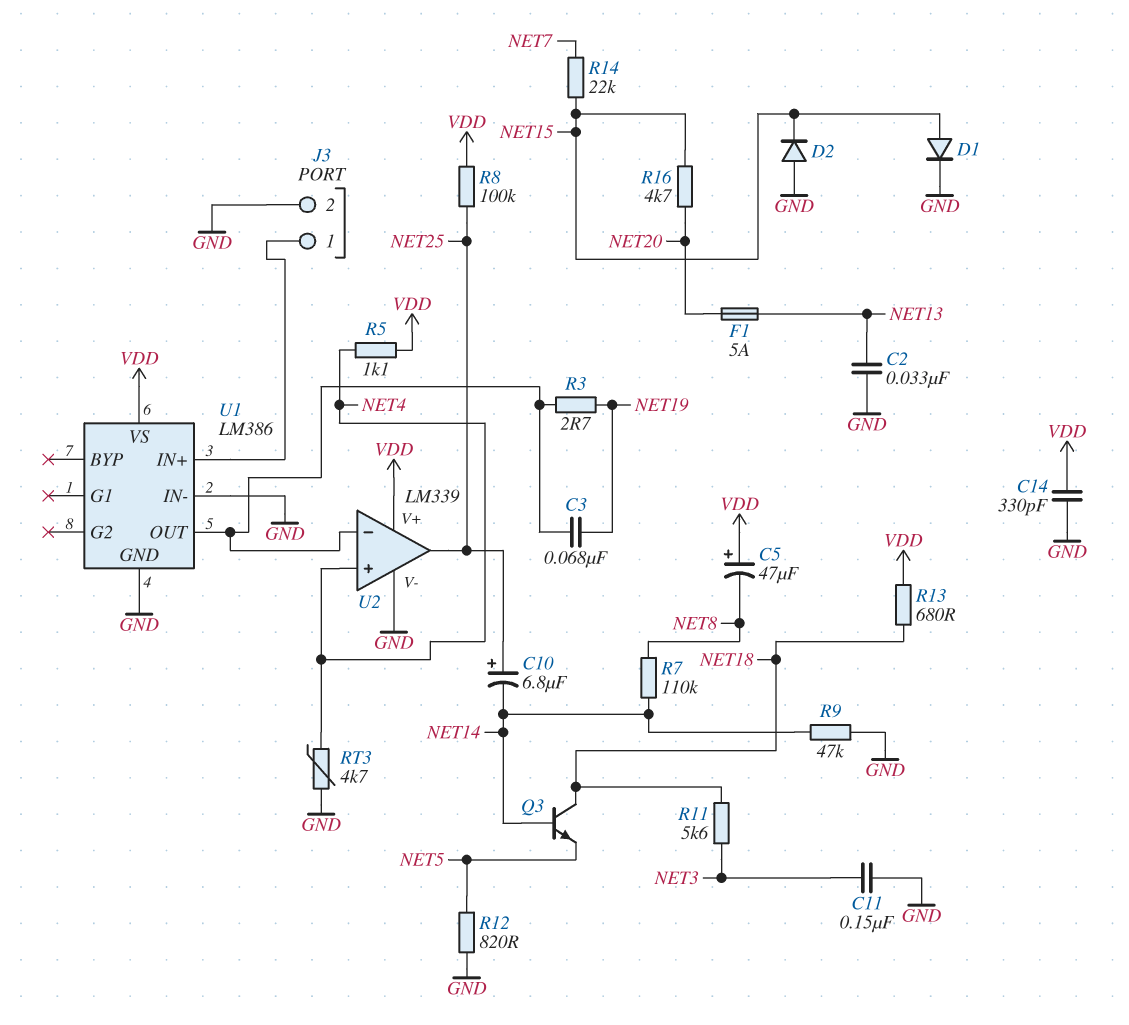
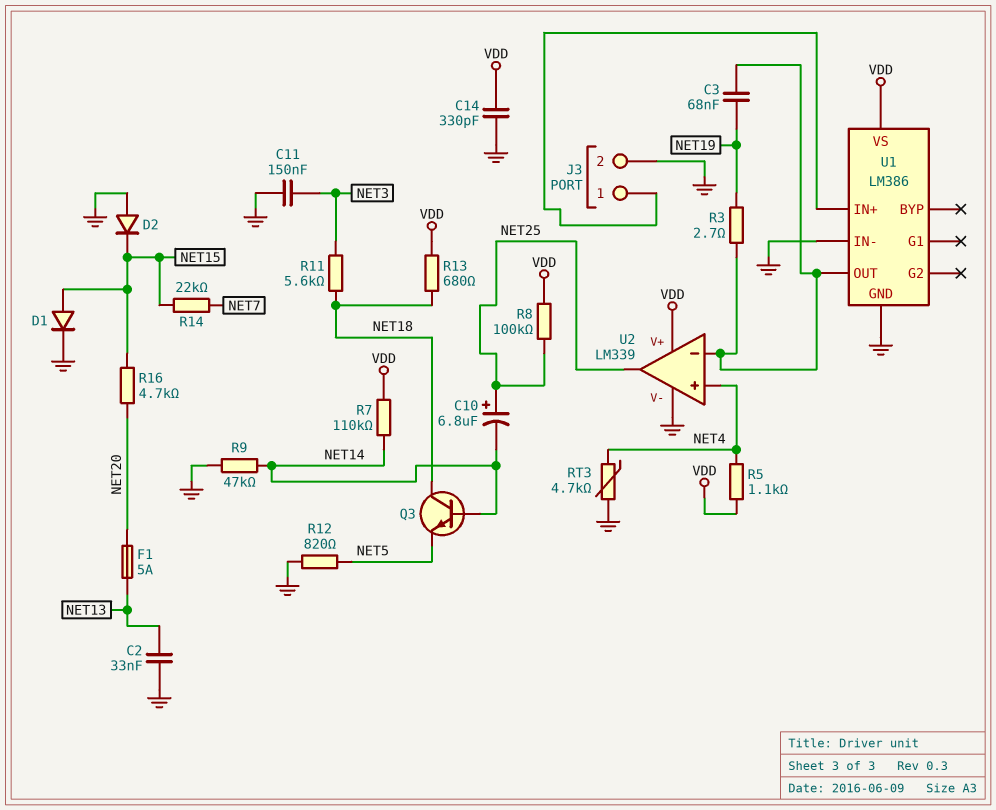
C5: 47uF (plus VDD, minus NET8) -> none
R7: 110k (NET8, NET14) -> 110k (NET14, VDD)

